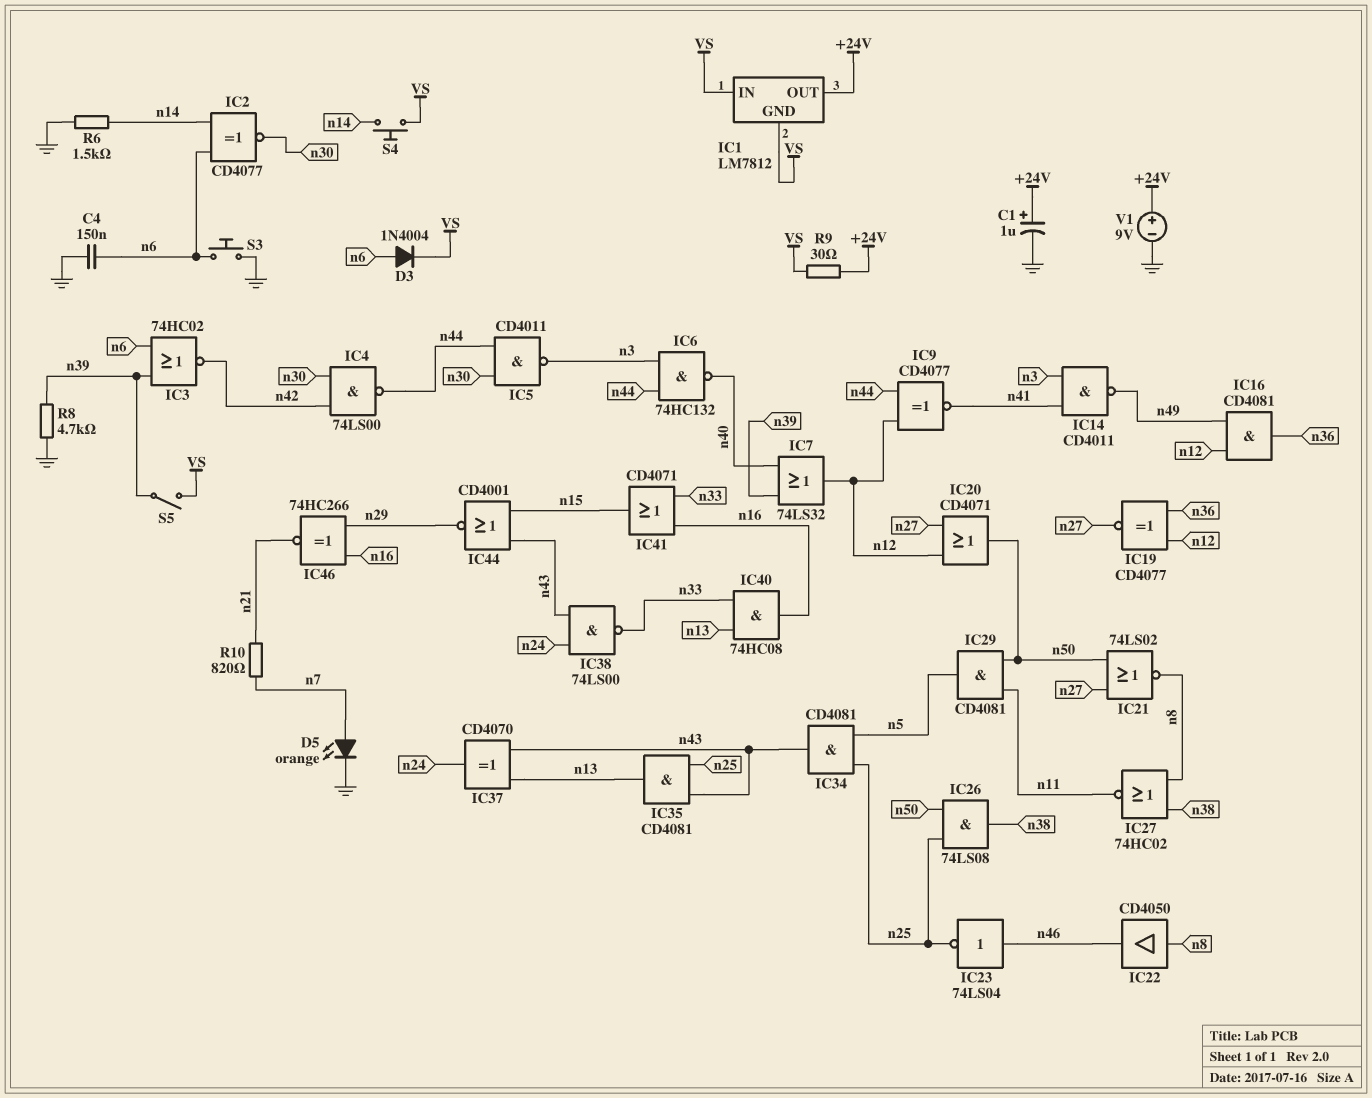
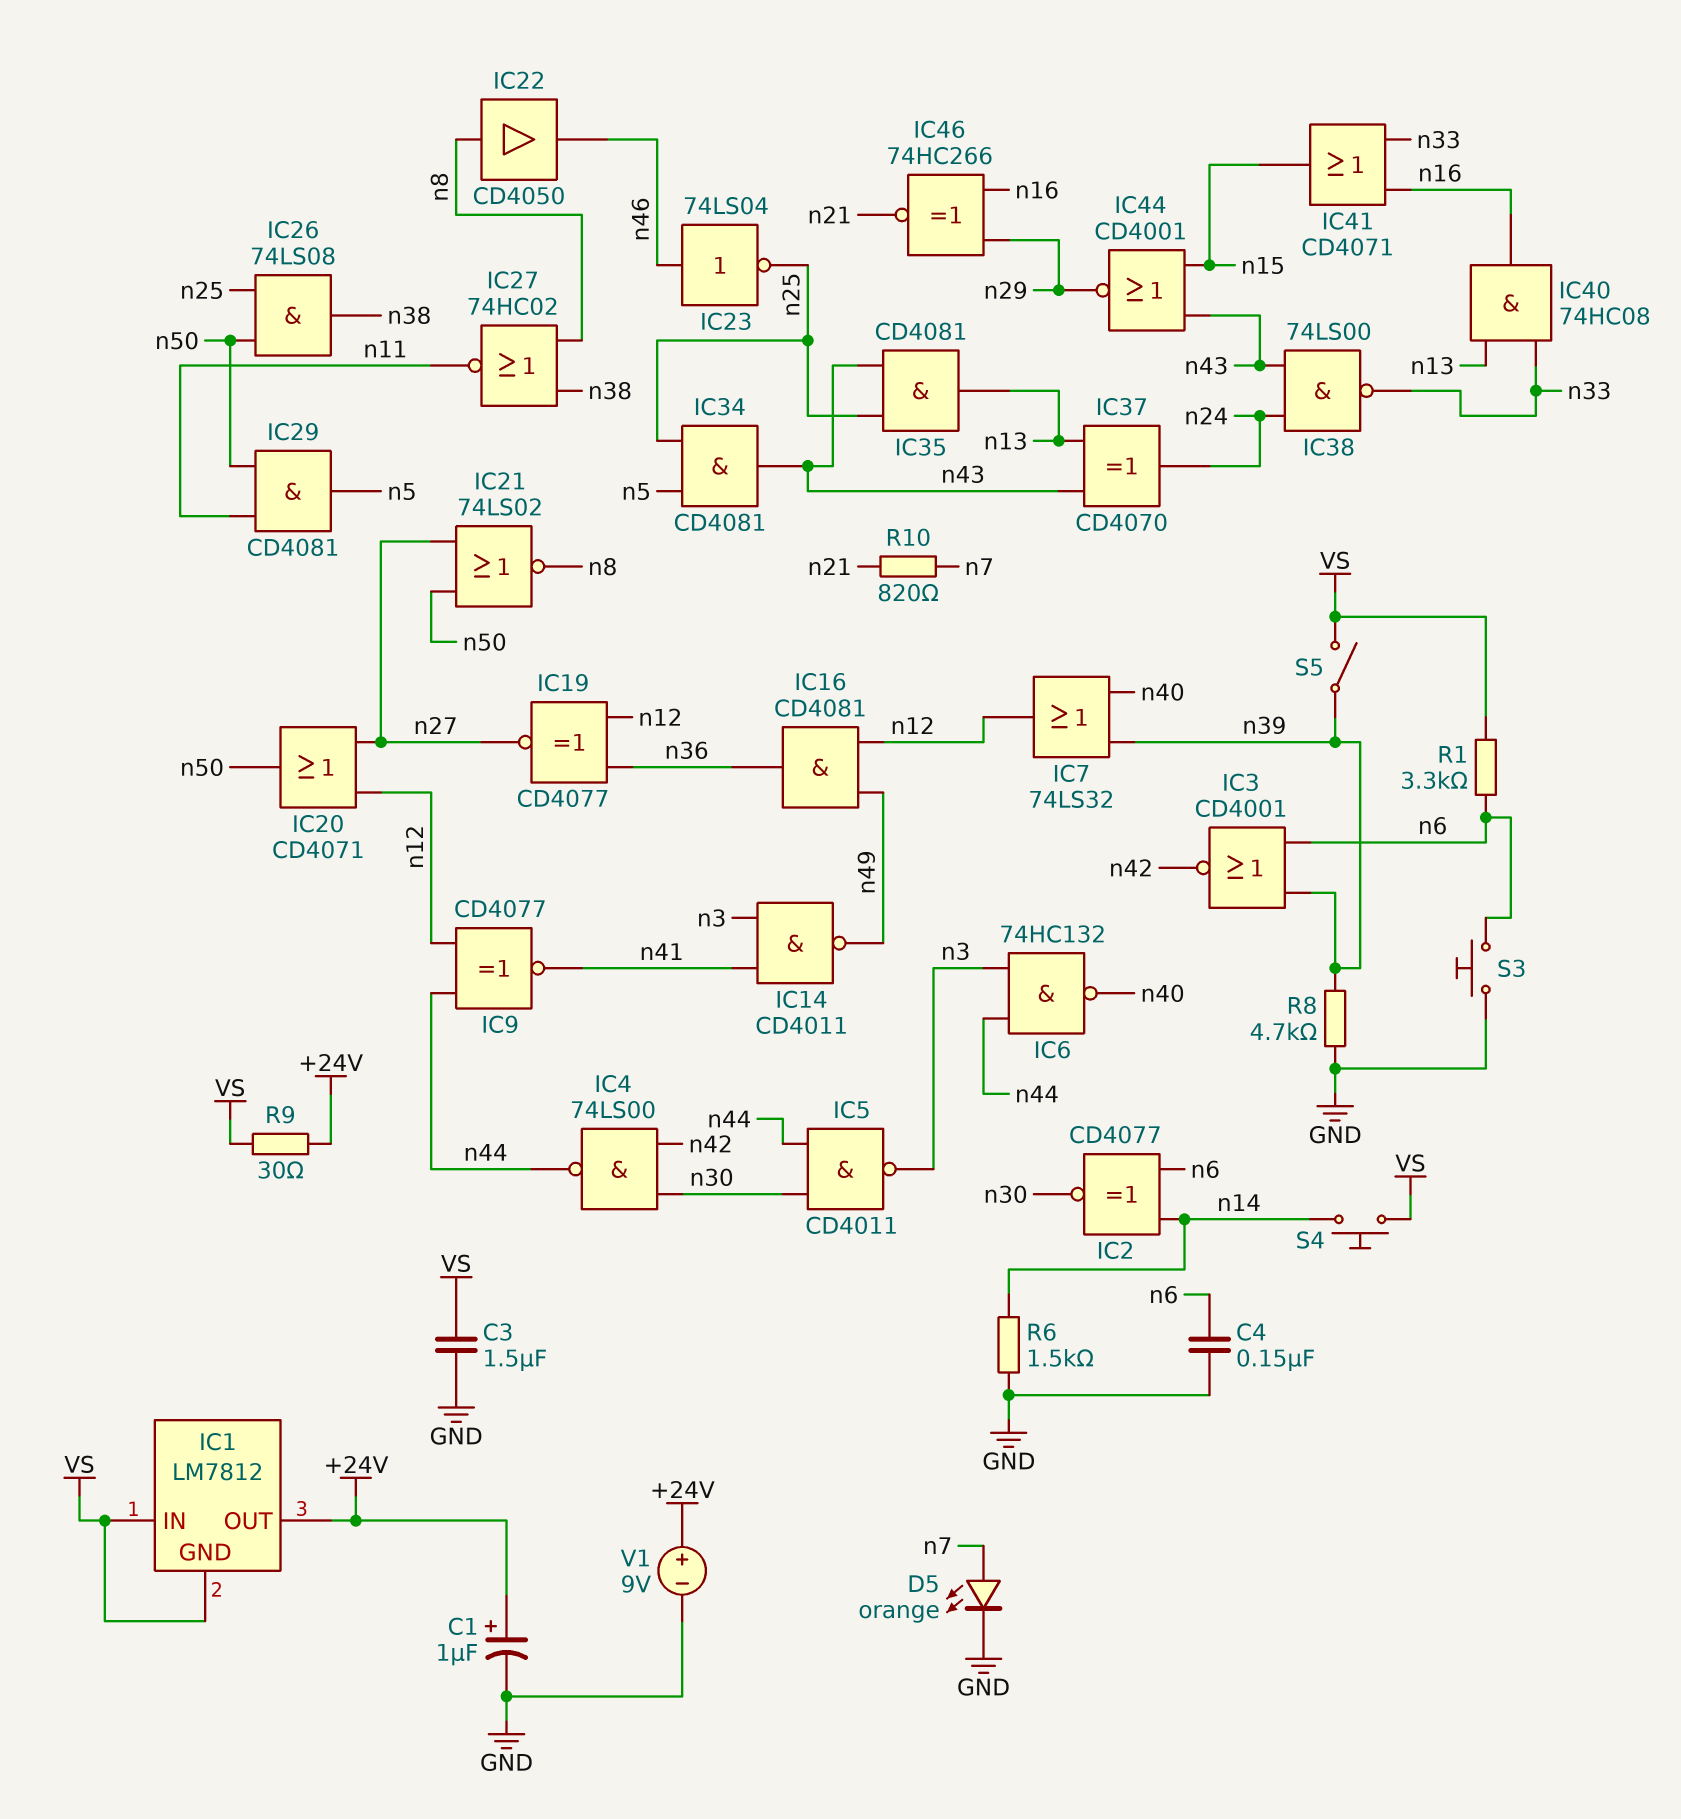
C3: none -> 1.5uF (GND, VS)
D3: diode 1N4004 (A n6, K VS) -> none
IC3: NOR 74HC02 (in n6, in n39, out n42) -> NOR CD4001 (in n6, in n39, out n42)
R1: none -> 3.3k (VS, n6)

